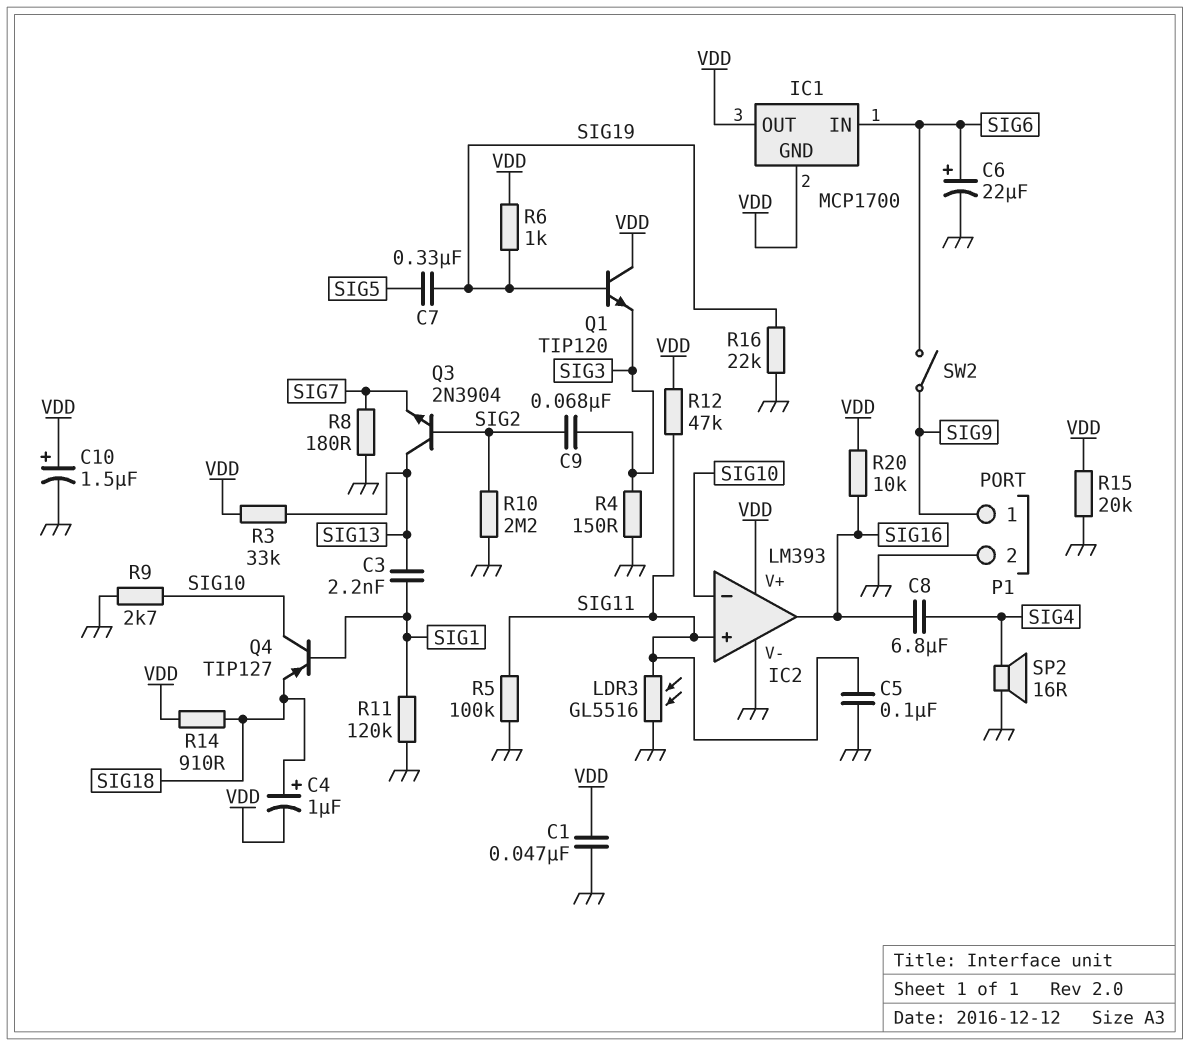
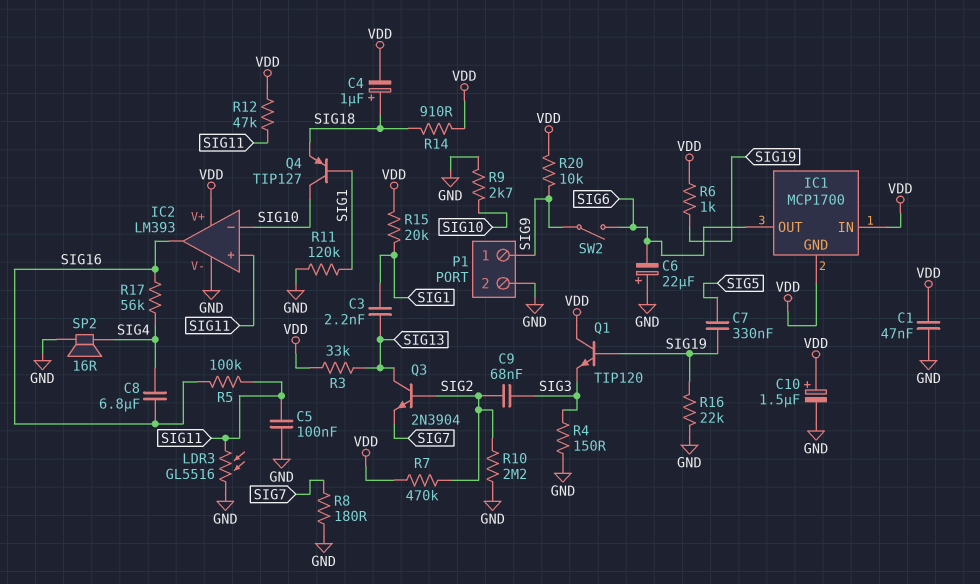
C6: 22uF (plus SIG6, minus GND) -> 22uF (plus GND, minus SIG6)
IC1 pin IN: SIG6 -> VDD
IC1 pin OUT: VDD -> SIG6
R5: 100k (GND, SIG11) -> 100k (SIG11, SIG16)
R7: none -> 470k (SIG2, VDD)
R15: 20k (GND, VDD) -> 20k (SIG1, VDD)
R17: none -> 56k (SIG4, SIG16)
R20: 10k (SIG16, VDD) -> 10k (SIG9, VDD)

